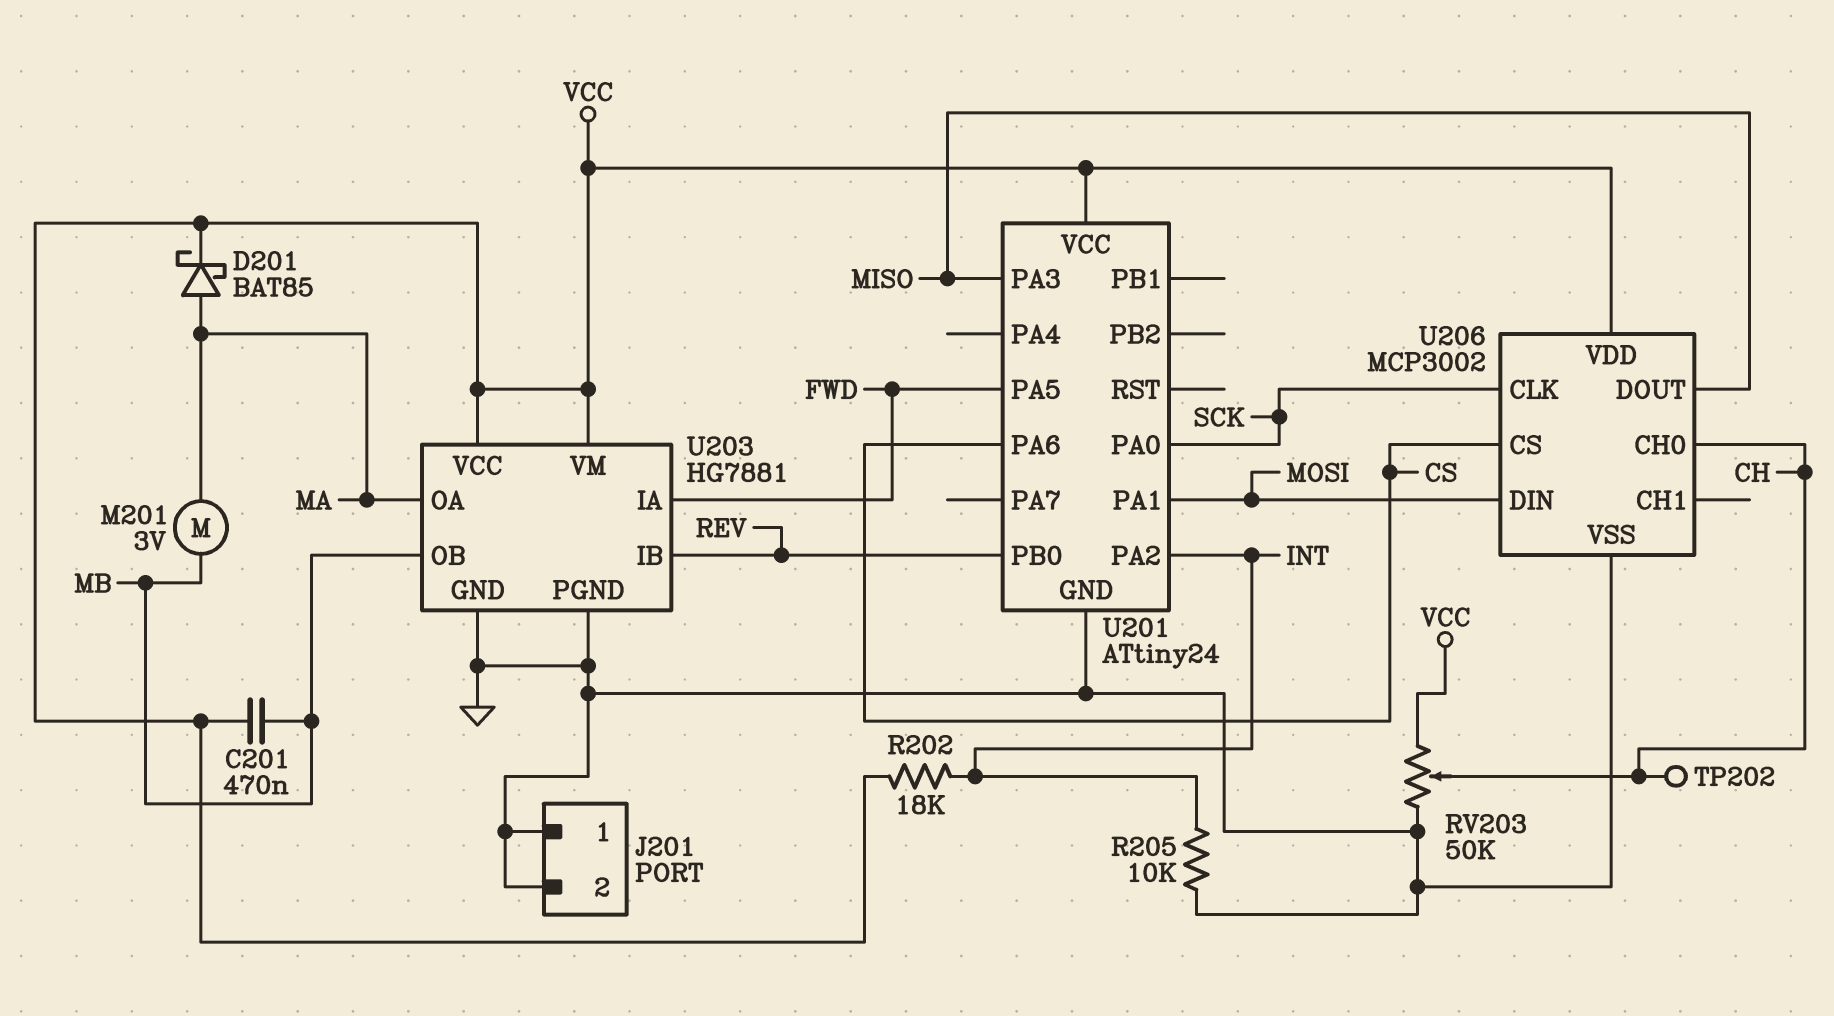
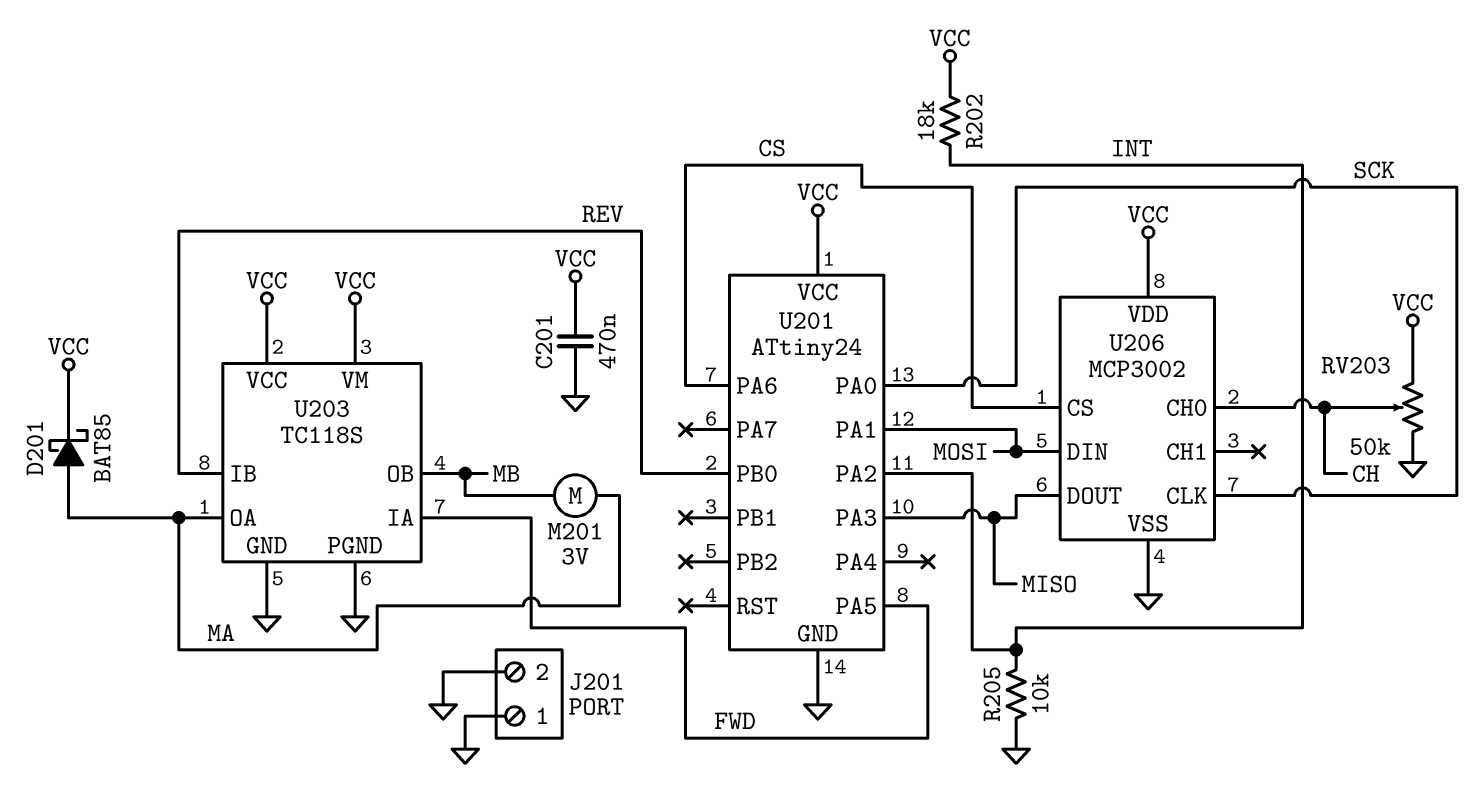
C201: 470nF (MB, VCC) -> 470nF (GND, VCC)
TP202: test point (CH) -> none
U203: HG7881 -> TC118S

